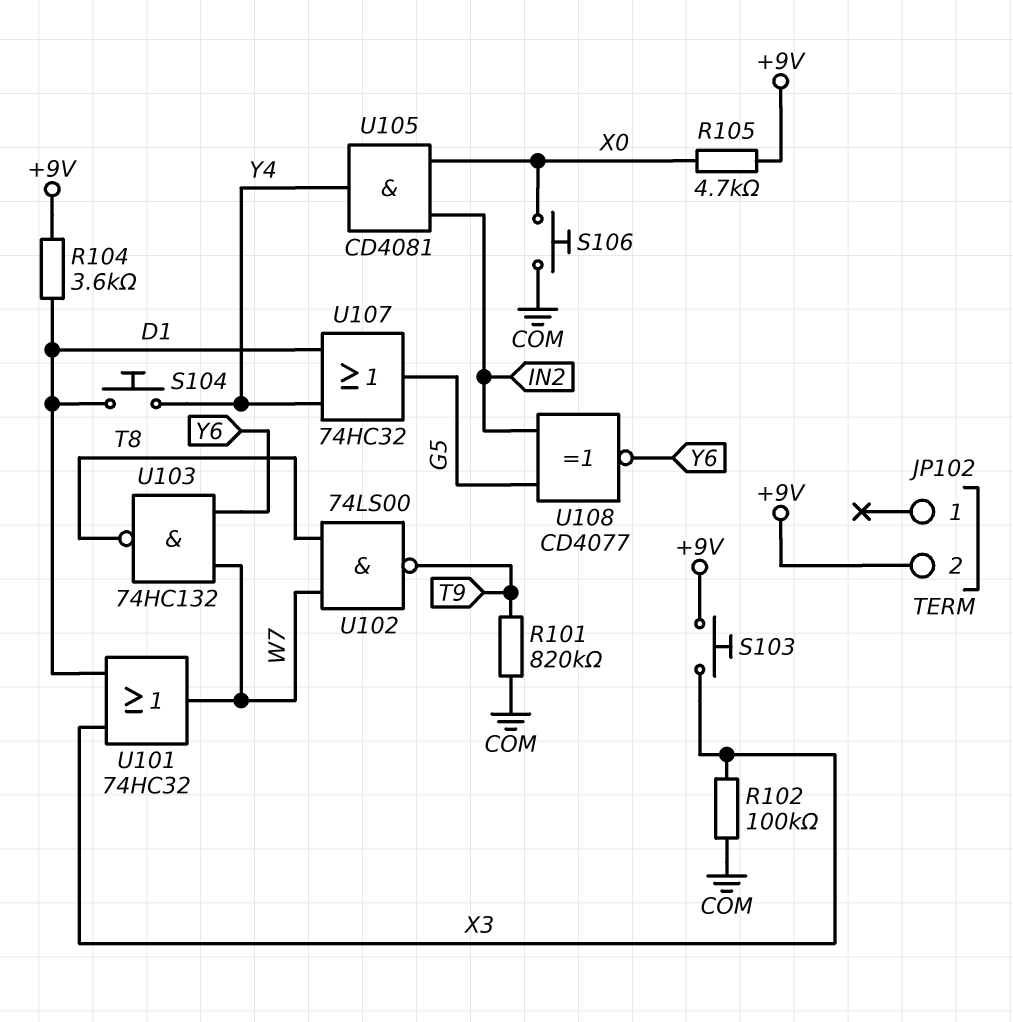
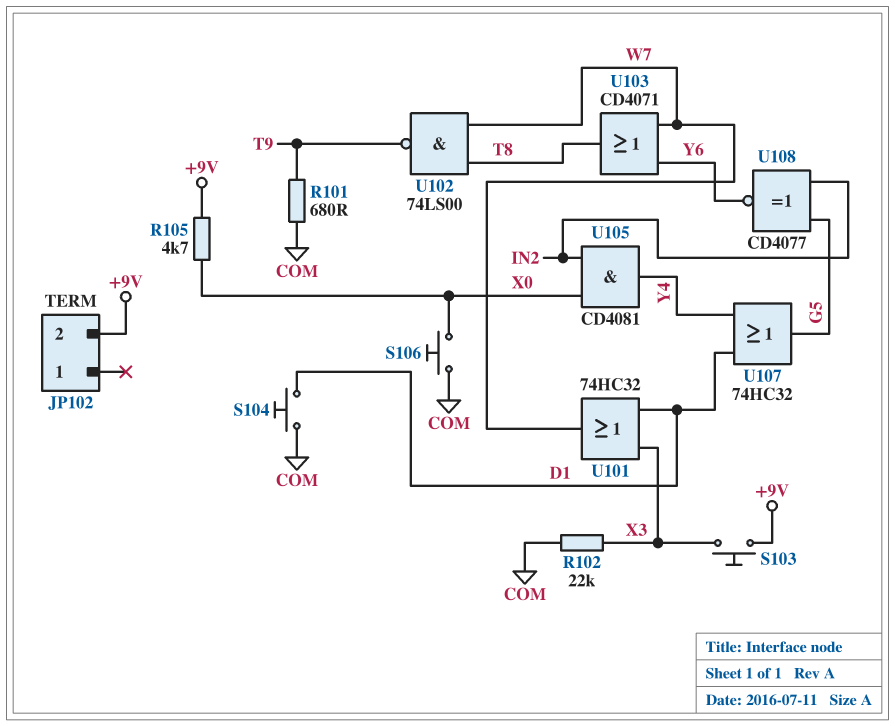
R101: 820k (COM, T9) -> 680 (COM, T9)
R102: 100k (COM, X3) -> 22k (COM, X3)
R104: 3.6k (+9V, D1) -> none
S104: button (D1, Y4) -> button (COM, D1)
U103: NAND 74HC132 (in W7, in Y6, out T8) -> OR CD4071 (in W7, in Y6, out T8)

